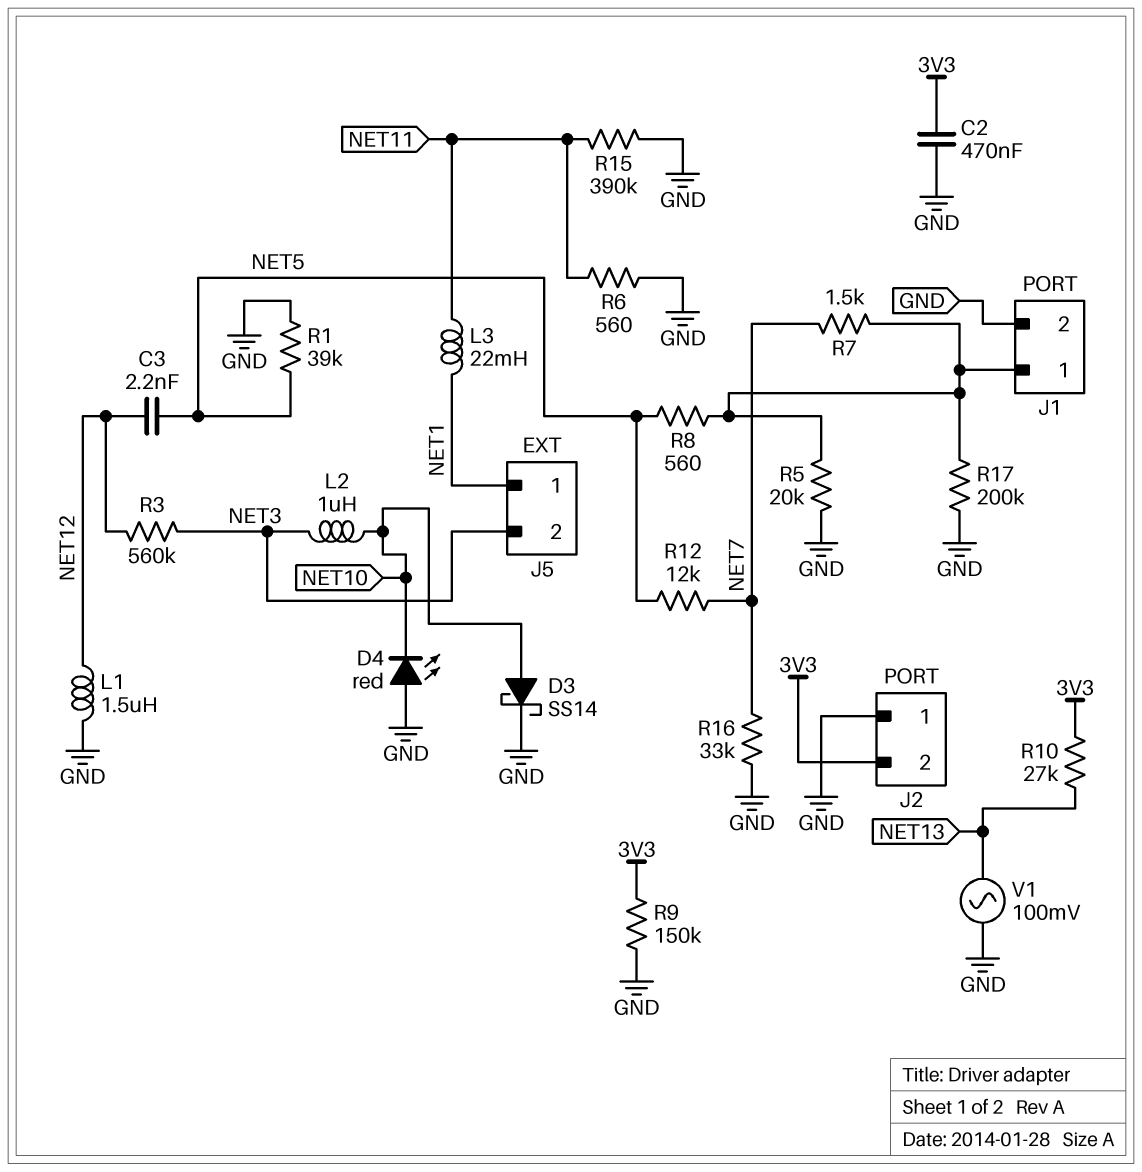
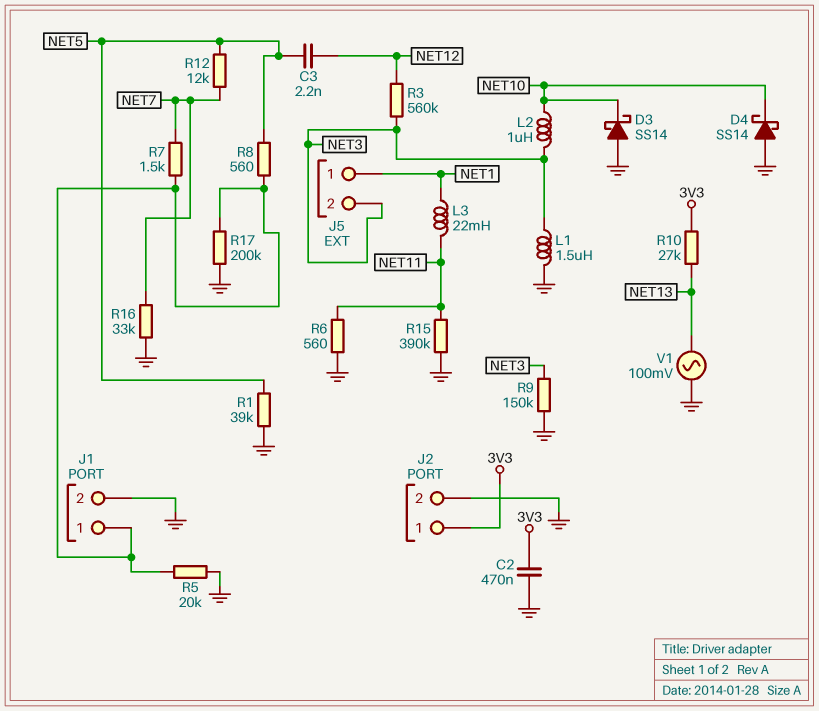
D3: schottky SS14 (A NET10, K GND) -> schottky SS14 (A GND, K NET10)
D4: LED red (A GND, K NET10) -> schottky SS14 (A GND, K NET10)
J2 pin 1: GND -> 3V3
J2 pin 2: 3V3 -> GND
L1: 1.5uH (GND, NET12) -> 1.5uH (GND, NET3)
R9: 150k (3V3, GND) -> 150k (GND, NET3)

